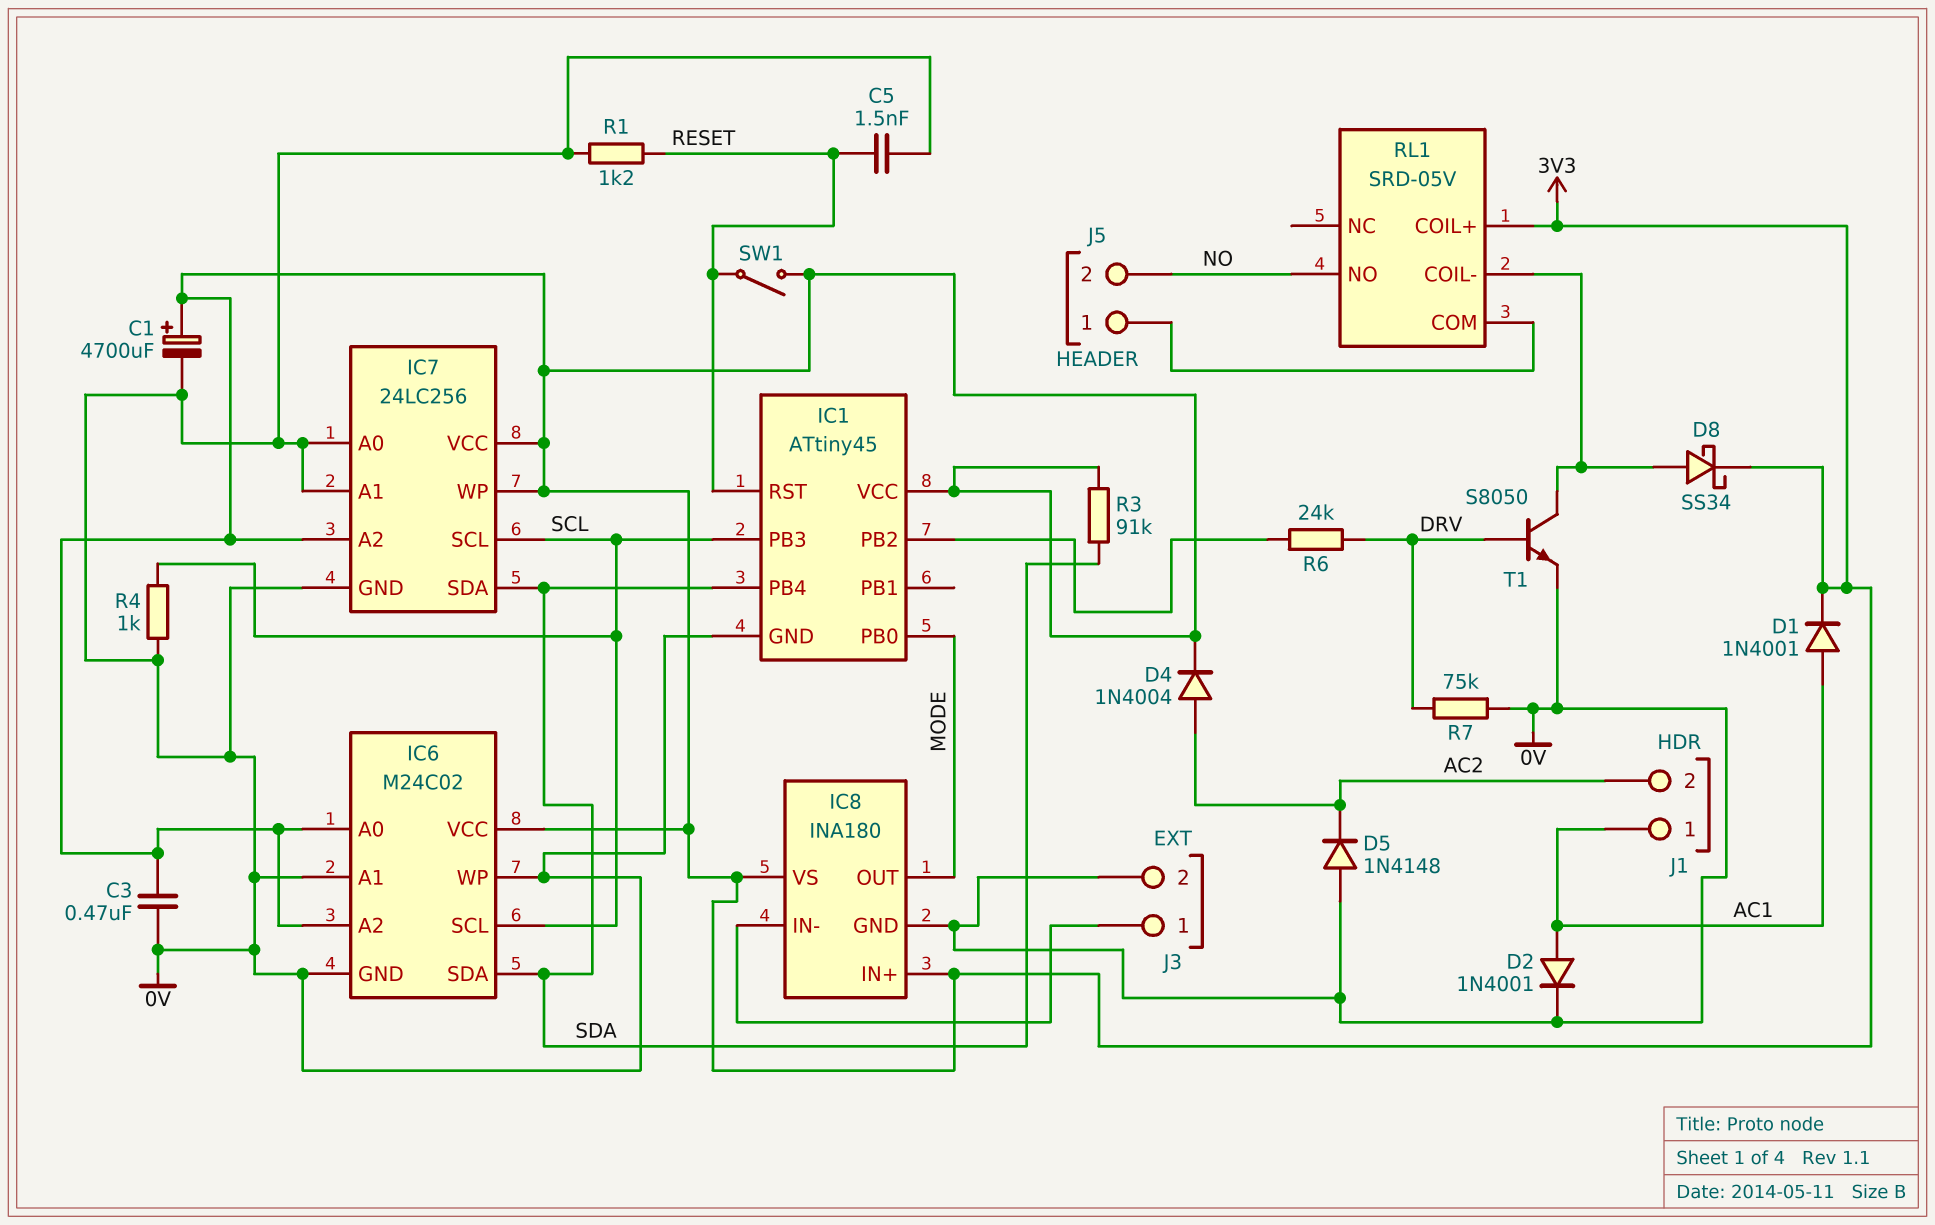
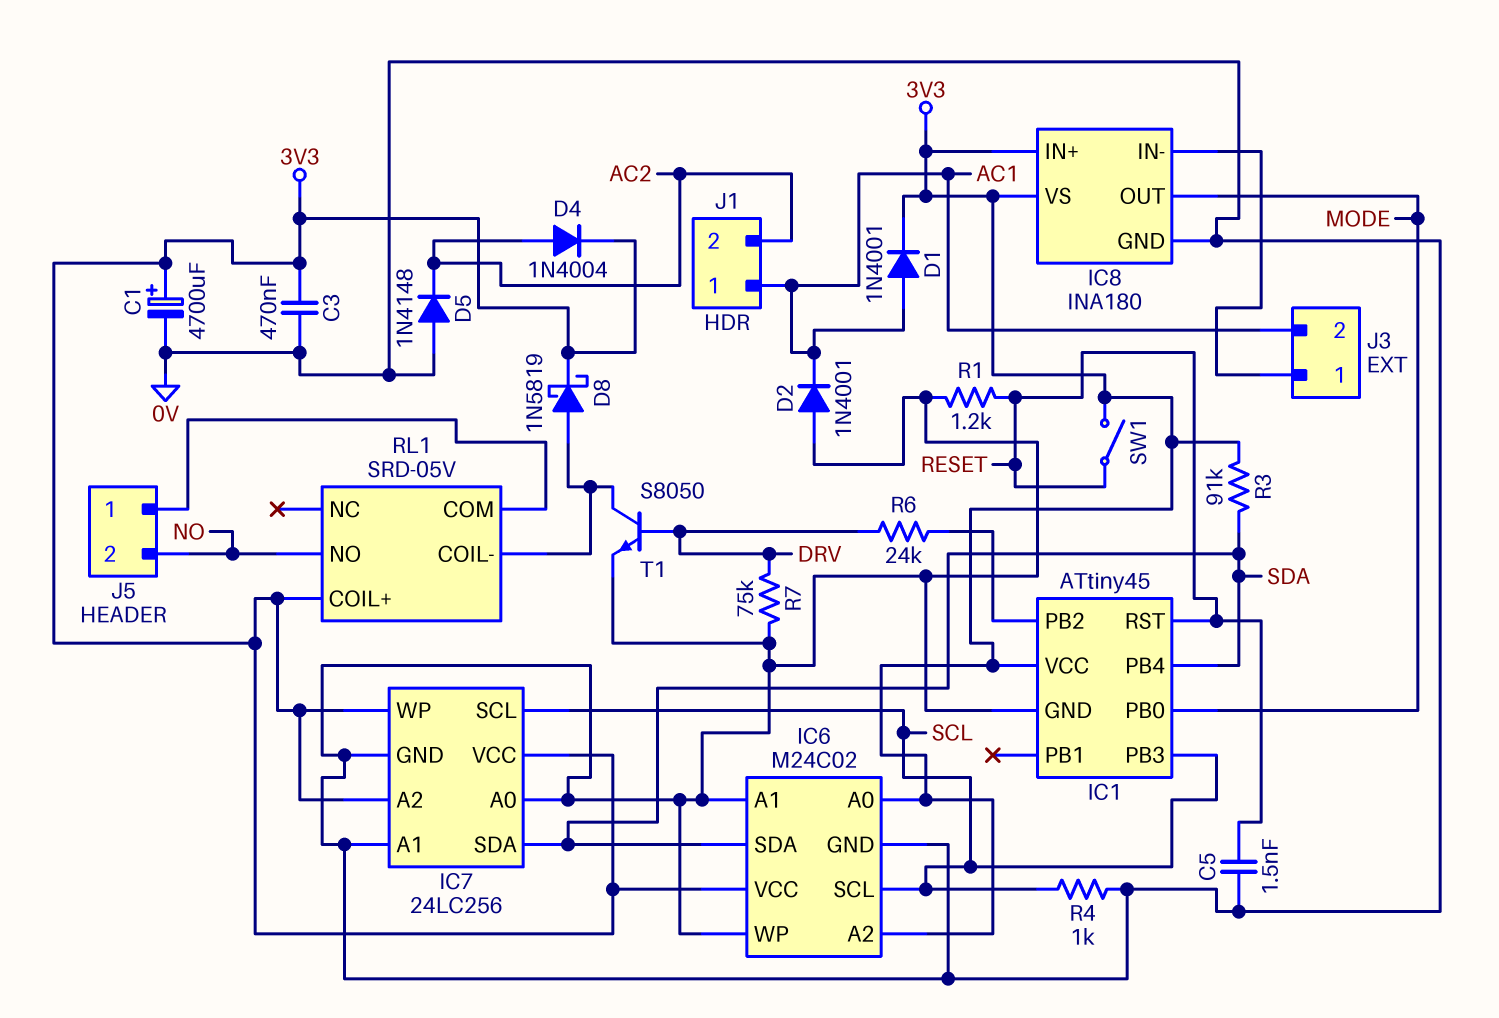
D2: diode 1N4001 (A AC1, K 0V) -> diode 1N4001 (A 0V, K AC1)
D8: schottky SS34 (A RL1/COIL-, K 3V3) -> schottky 1N5819 (A RL1/COIL-, K 3V3)
J3 pin 2: 0V -> AC1

